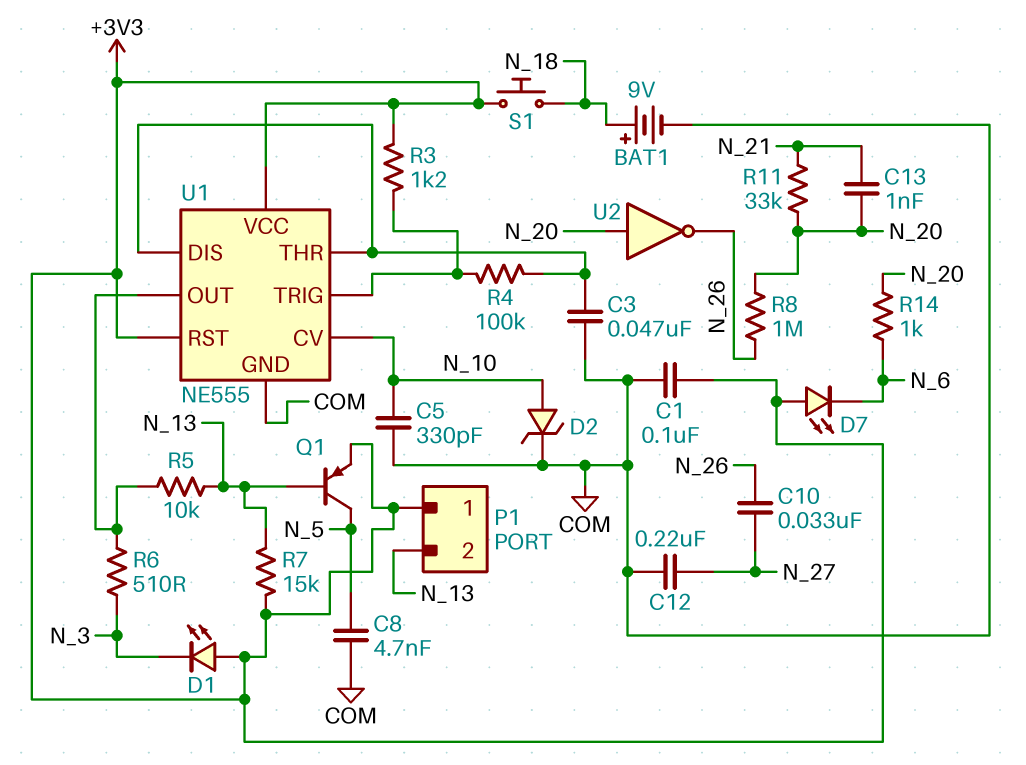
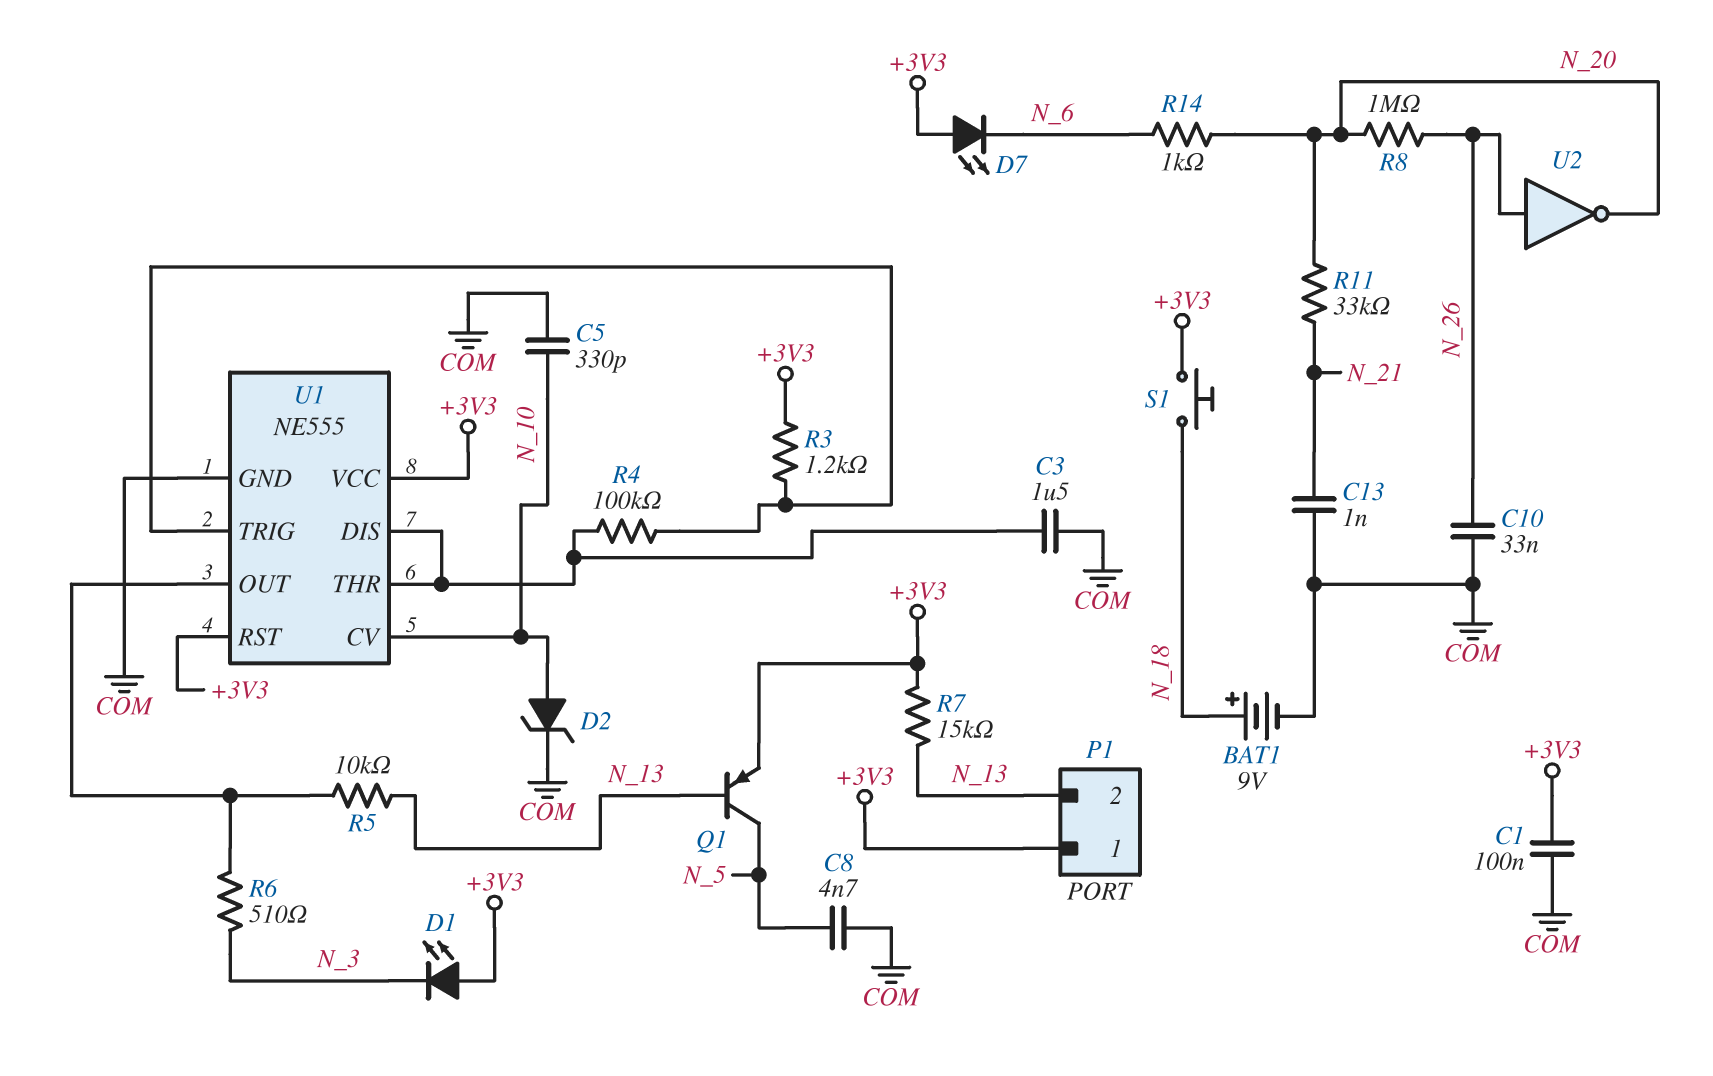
C3: 47nF (COM, U1/DIS) -> 1.5uF (COM, U1/DIS)
C10: 33nF (N_26, N_27) -> 33nF (COM, N_26)
C12: 220nF (COM, N_27) -> none
C13: 1nF (N_20, N_21) -> 1nF (COM, N_21)
U2: NOT (in N_20, out N_26) -> NOT (in N_26, out N_20)

